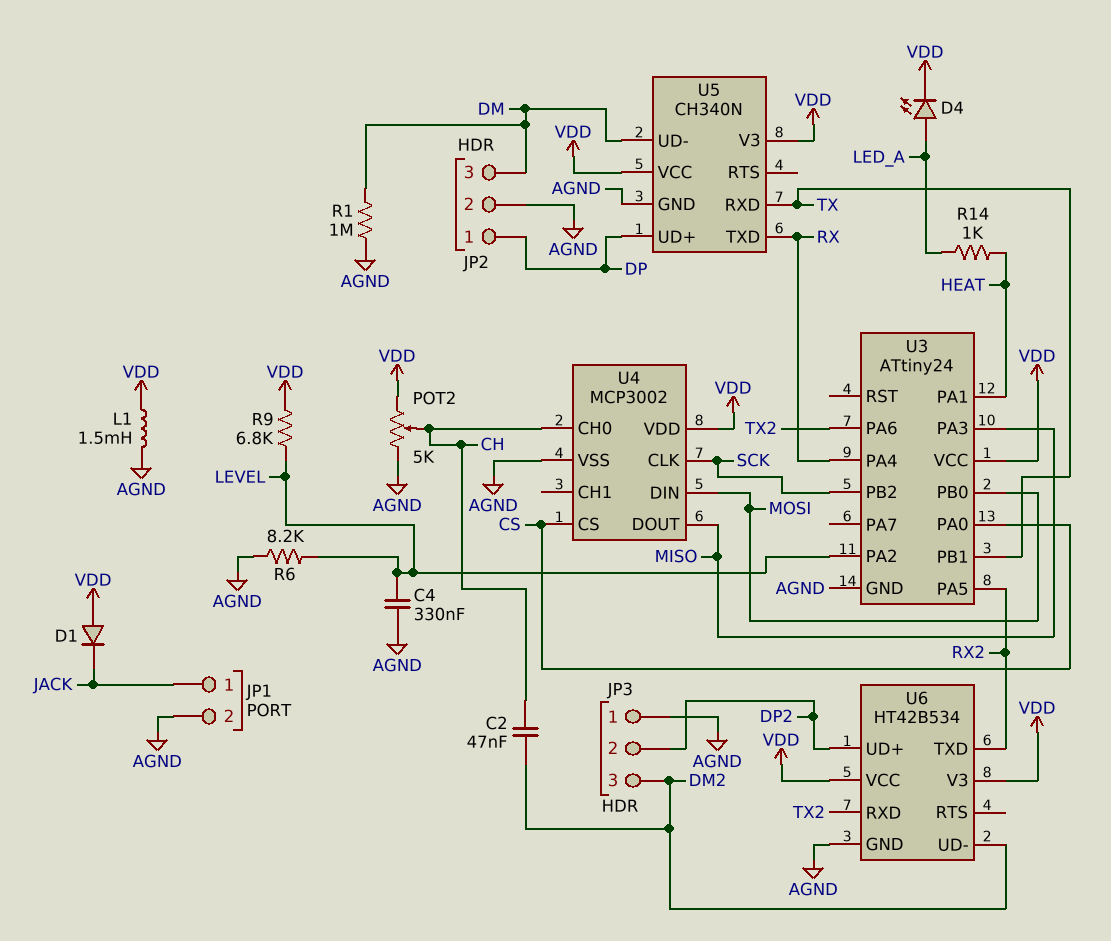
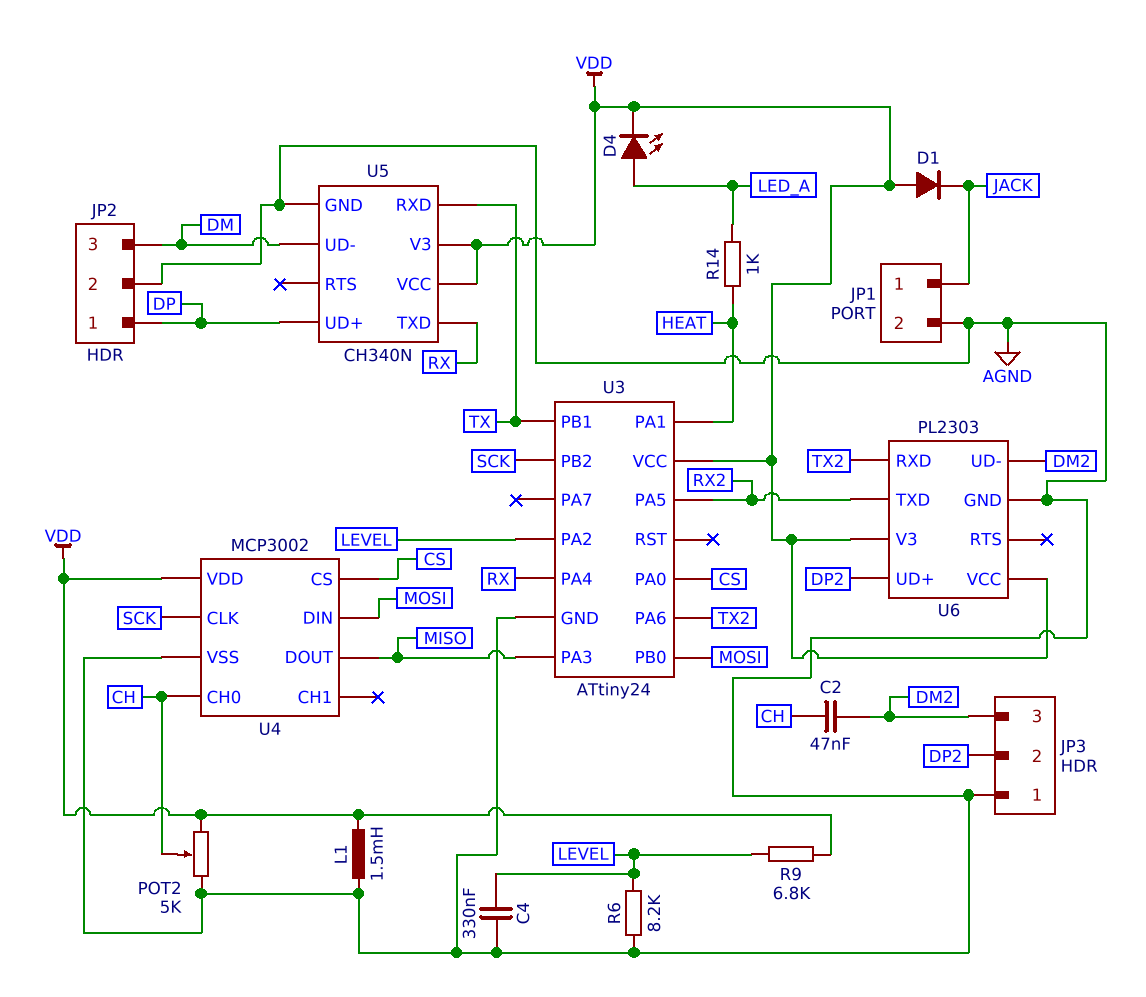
R1: 1M (AGND, DM) -> none
U6: HT42B534 -> PL2303

